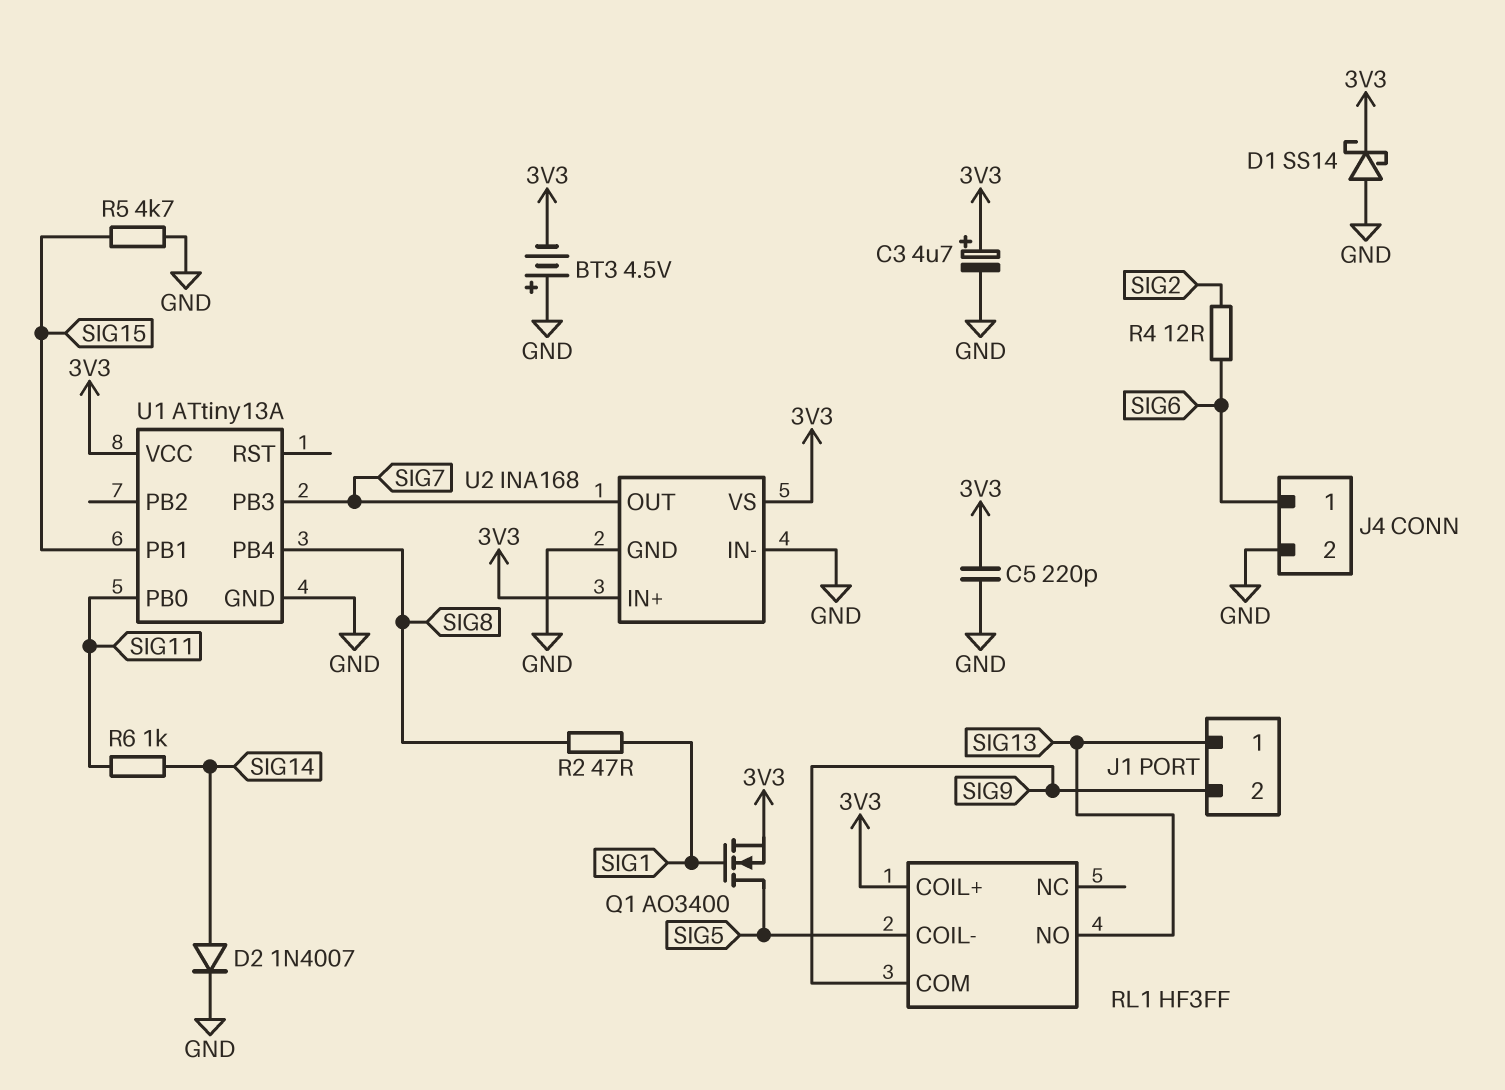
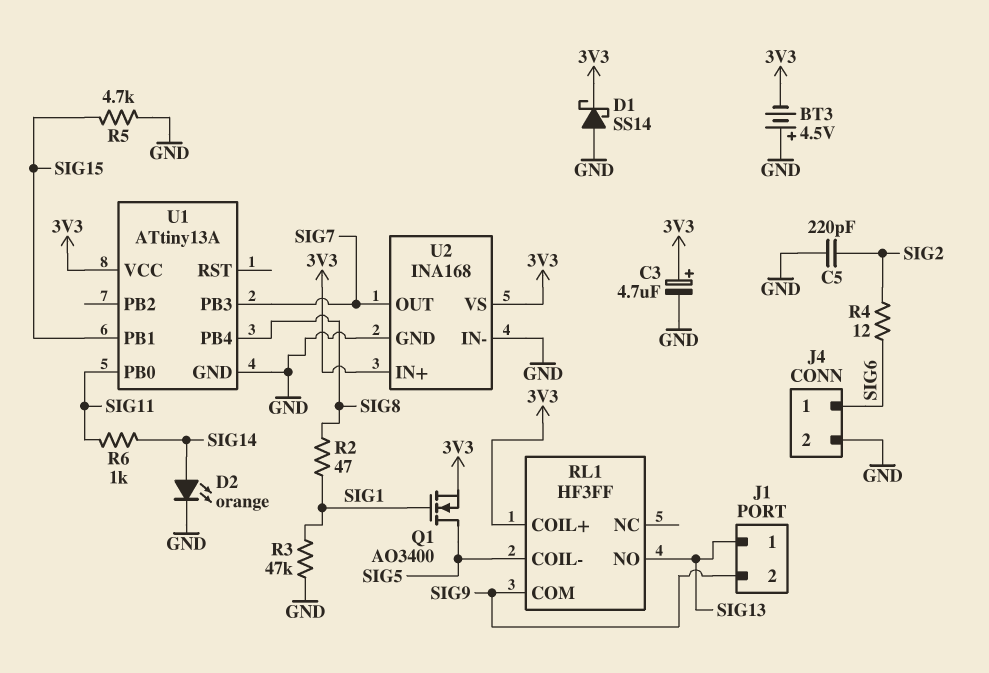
C5: 220pF (3V3, GND) -> 220pF (GND, SIG2)
D2: diode 1N4007 (A SIG14, K GND) -> LED orange (A SIG14, K GND)
R3: none -> 47k (GND, SIG1)

